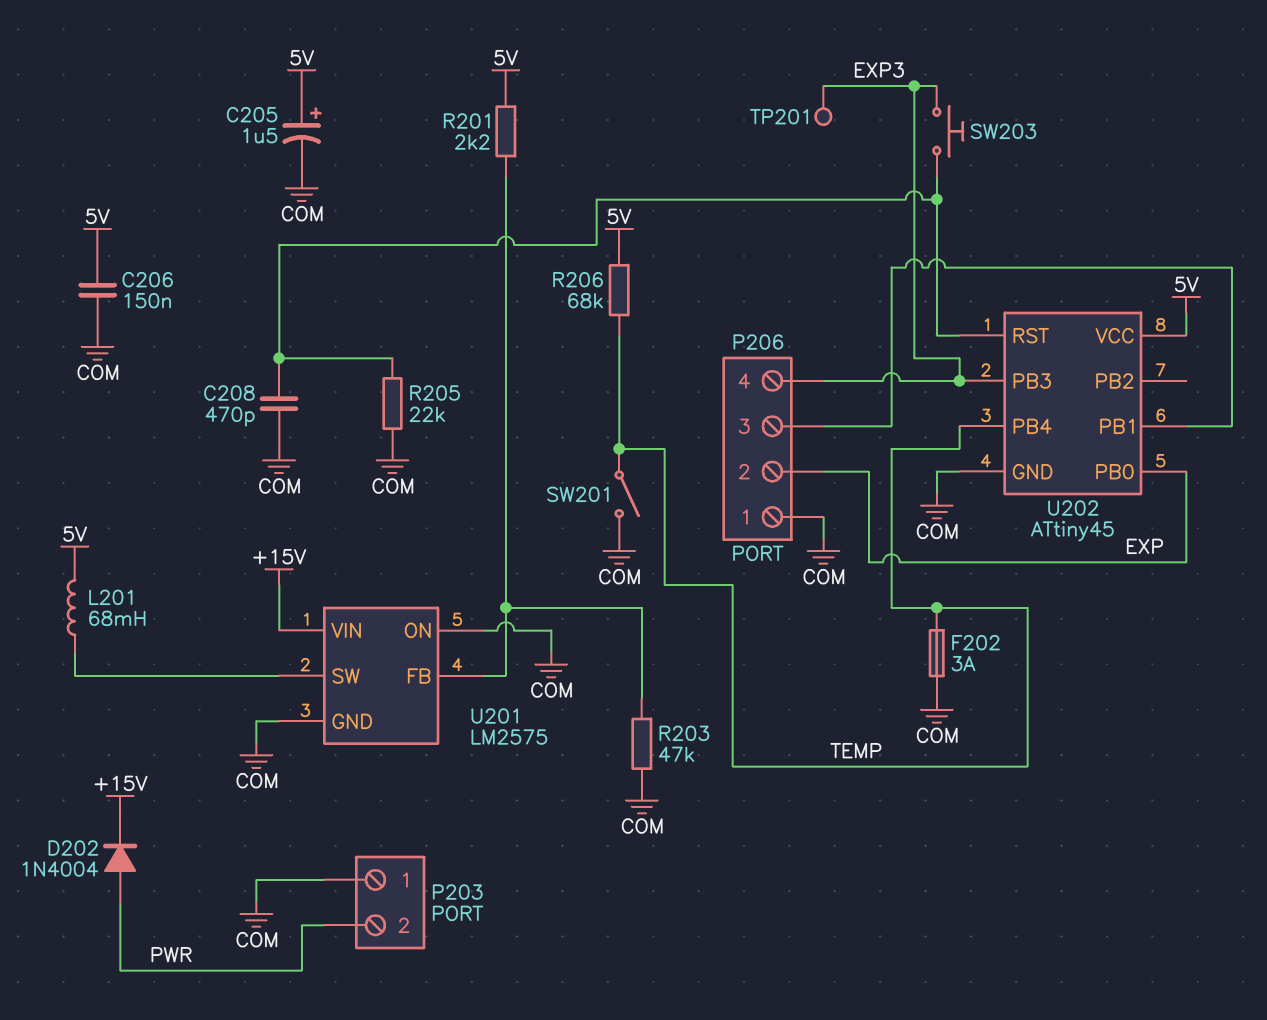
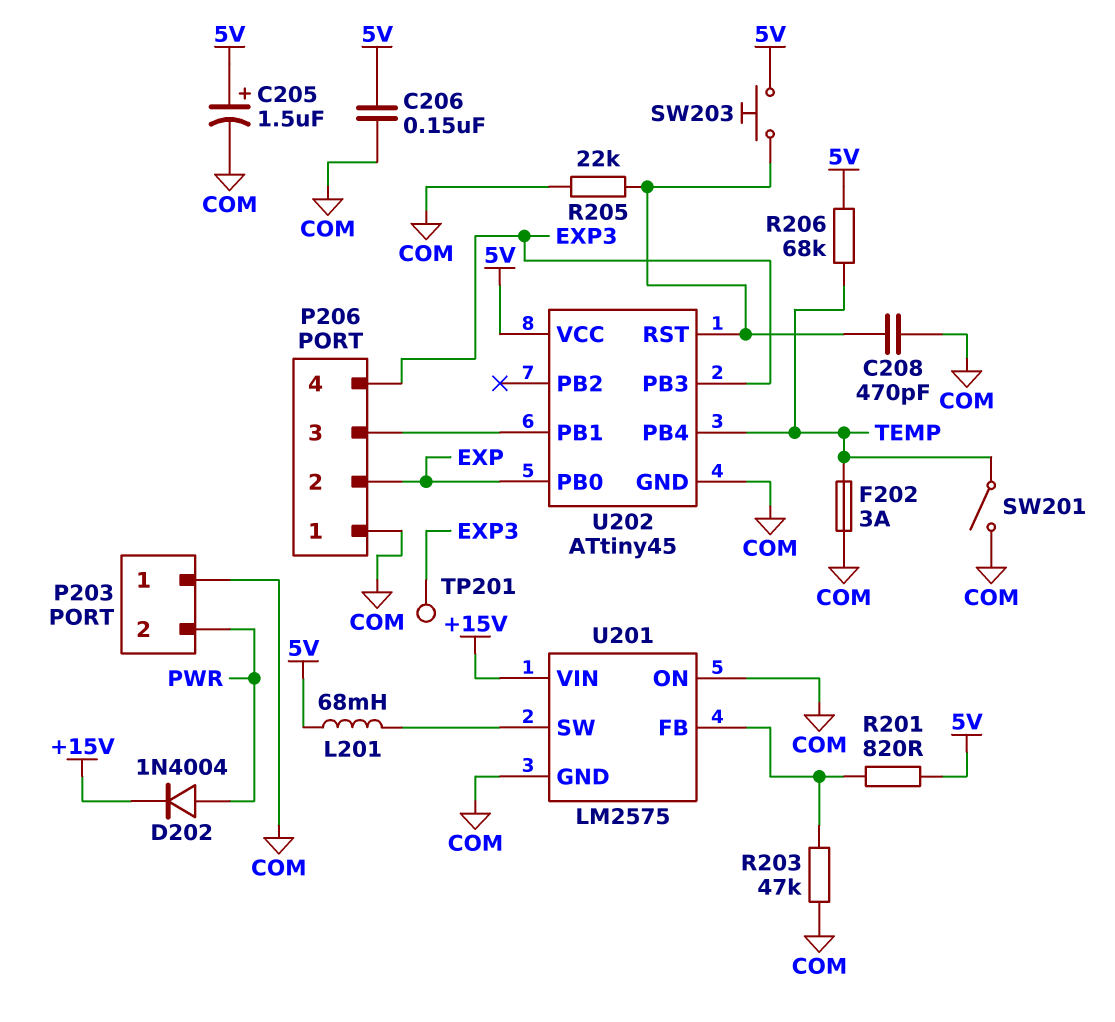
R201: 2.2k (5V, U201/FB) -> 820 (5V, U201/FB)
SW203: button (EXP3, U202/RST) -> button (5V, U202/RST)

